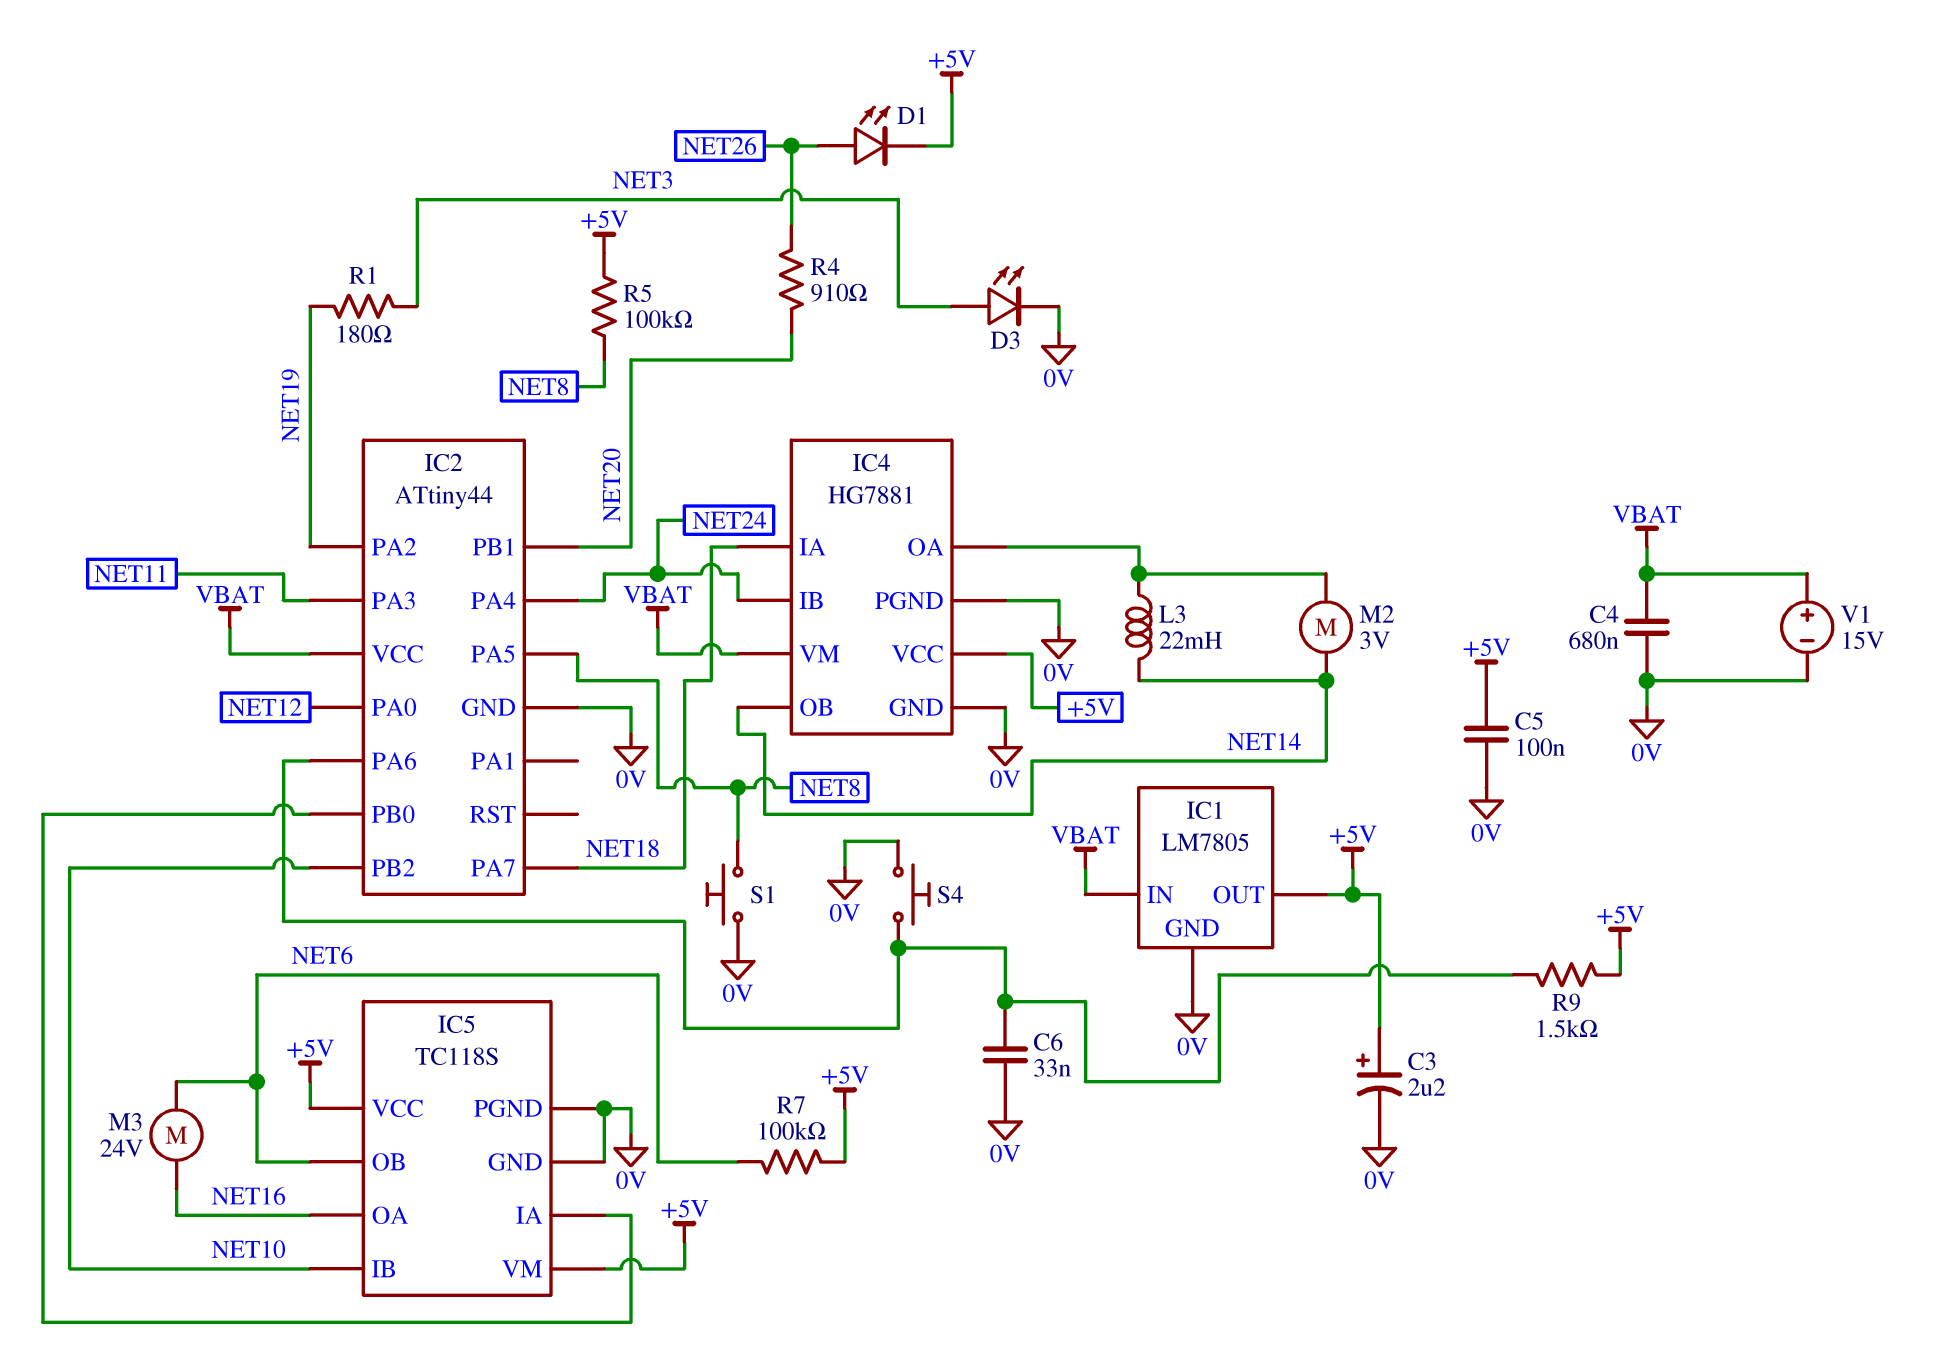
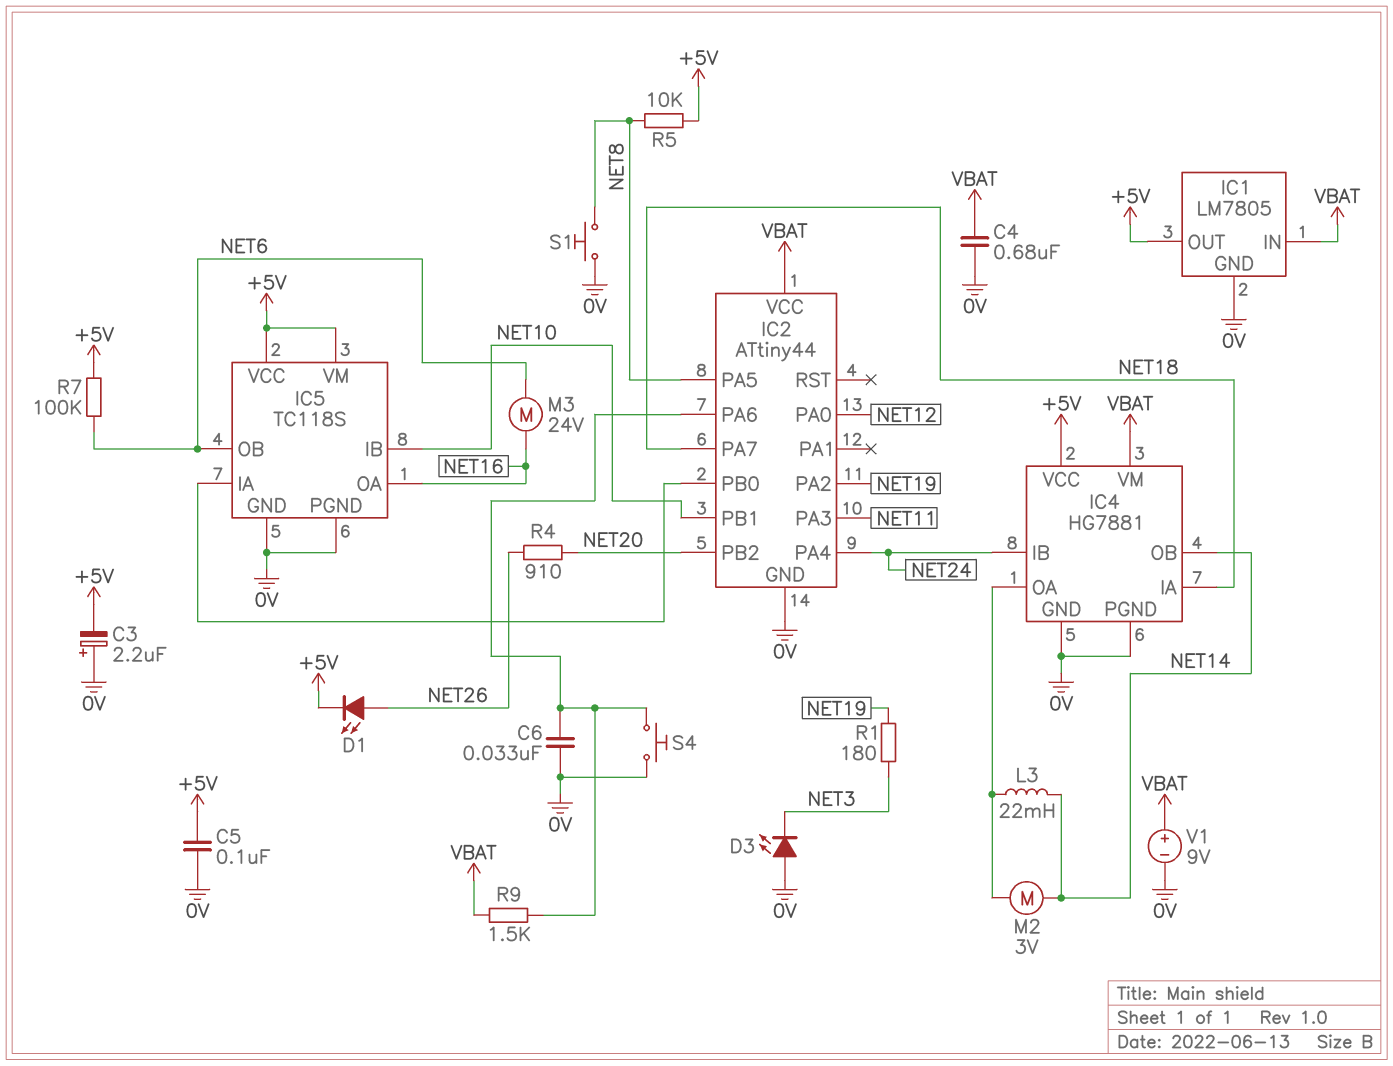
C3: 2.2uF (plus +5V, minus 0V) -> 2.2uF (plus 0V, minus +5V)
D3: LED (A NET3, K 0V) -> LED (A 0V, K NET3)
IC2 pin PB1: NET20 -> NET10
IC2 pin PB2: NET10 -> NET20
R5: 100k (+5V, NET8) -> 10k (+5V, NET8)
R9: 1.5k (+5V, IC2/PA6) -> 1.5k (IC2/PA6, VBAT)
V1: 15V (plus VBAT, minus 0V) -> 9V (plus VBAT, minus 0V)

